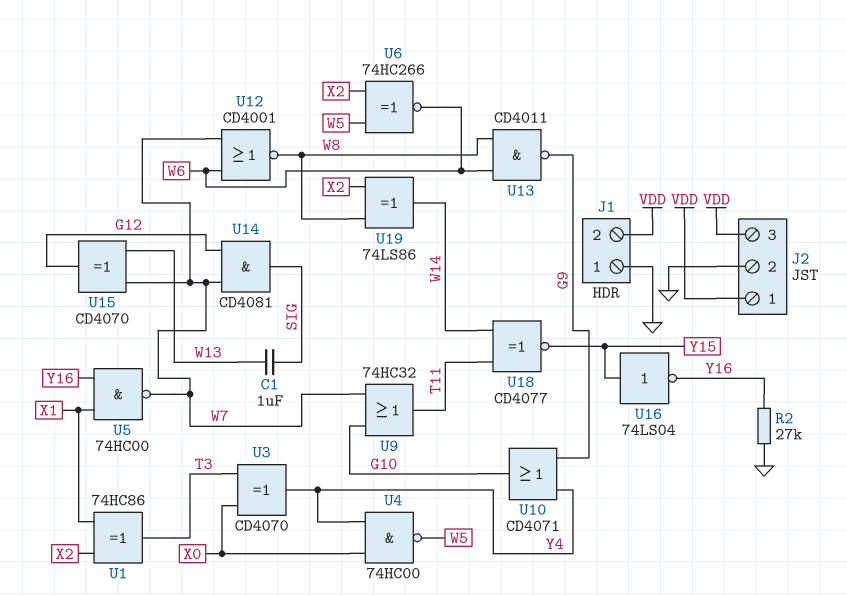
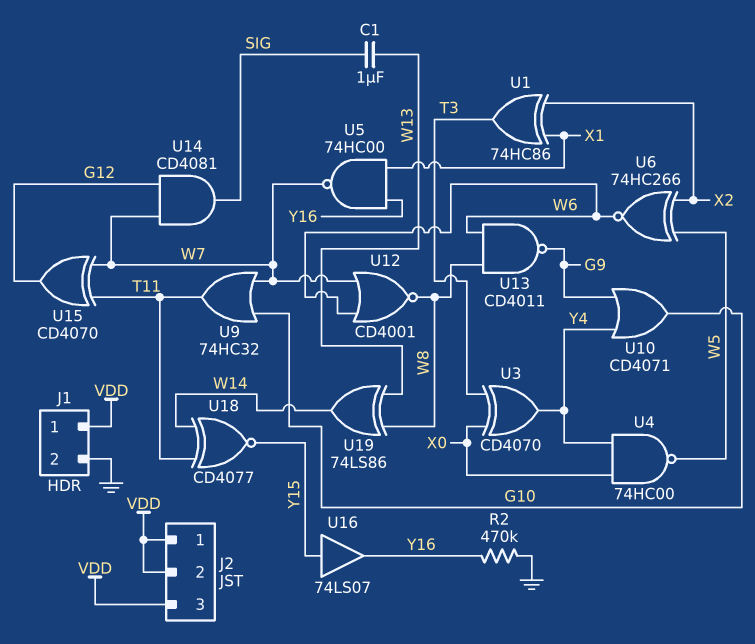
J1 pin 1: GND -> VDD
J1 pin 2: VDD -> GND
J2 pin 2: GND -> VDD
R2: 27k (GND, Y16) -> 470k (GND, Y16)
U15: XOR CD4070 (in W7, in W13, out G12) -> XOR CD4070 (in T11, in W7, out G12)
U16: NOT 74LS04 (in Y15, out Y16) -> buffer 74LS07 (in Y15, out Y16)
U19: XOR 74LS86 (in W8, in X2, out W14) -> XOR 74LS86 (in W8, in W13, out W14)

